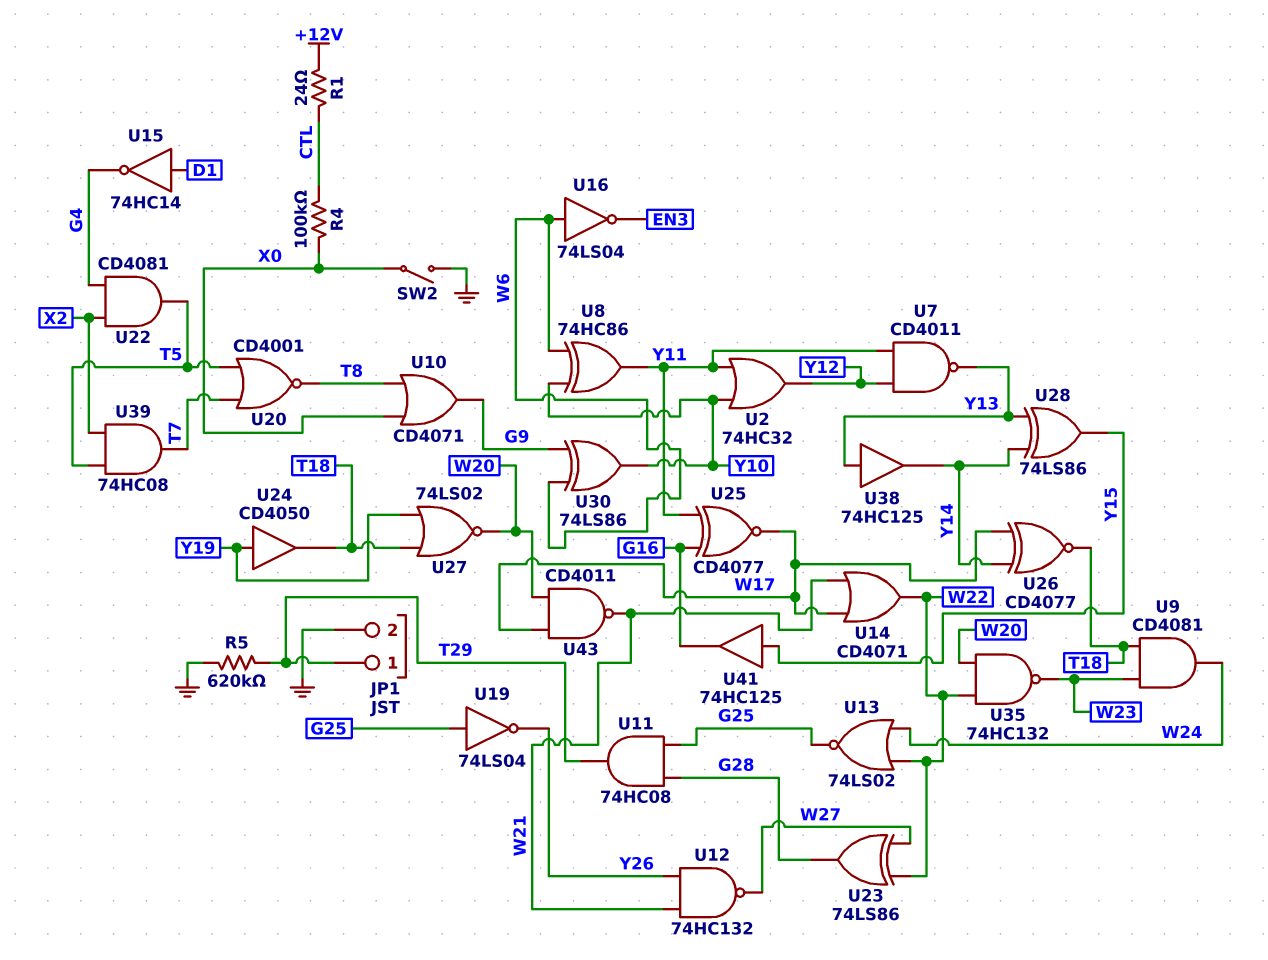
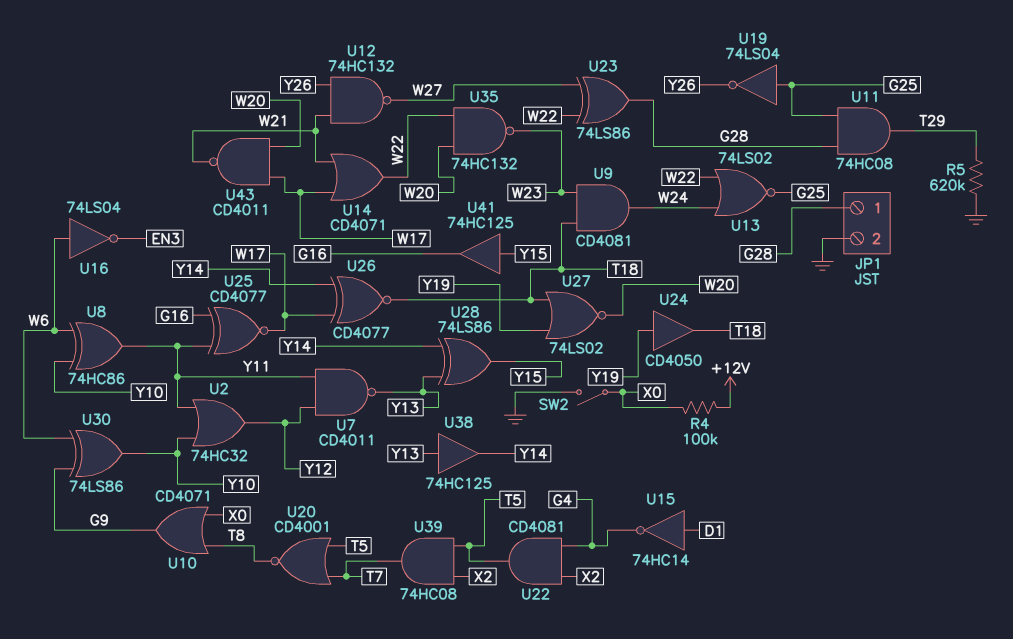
JP1 pin 1: T29 -> G28
R1: 24 (+12V, CTL) -> none
R4: 100k (CTL, X0) -> 100k (+12V, X0)

